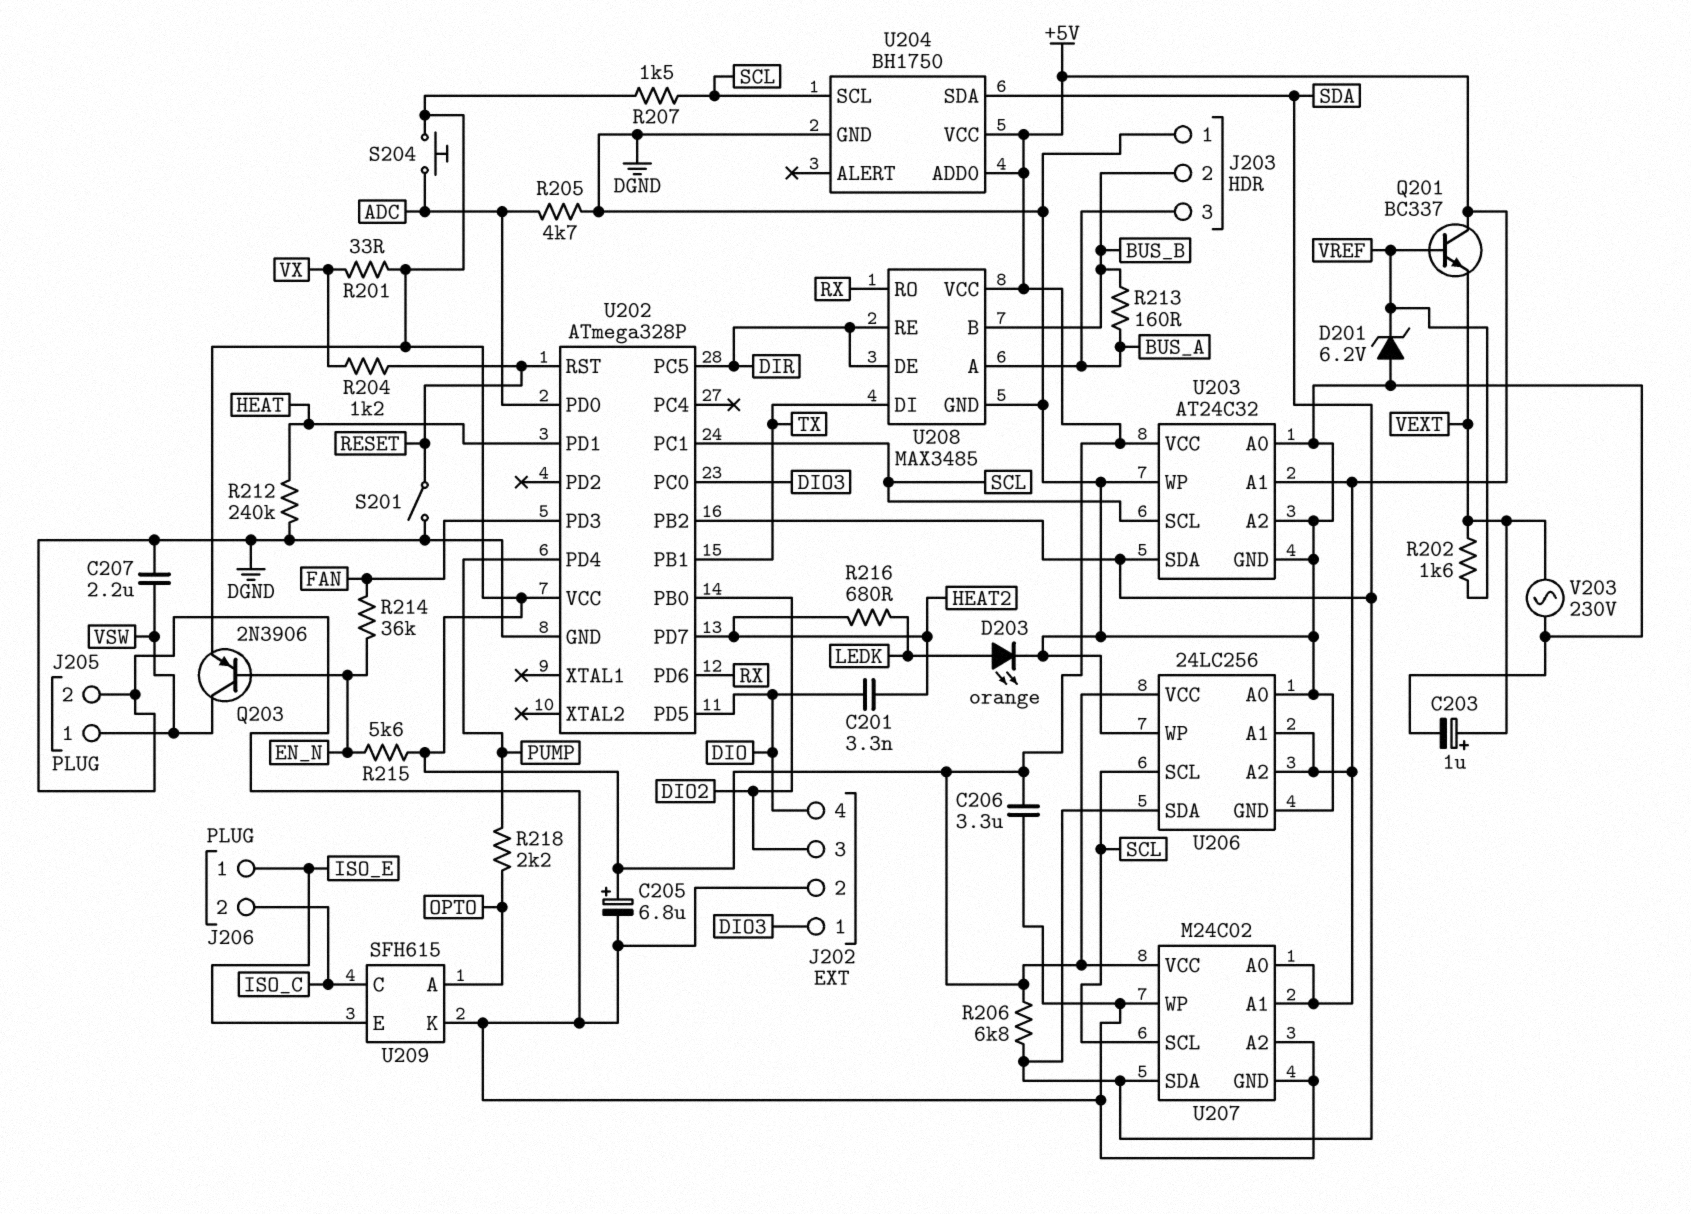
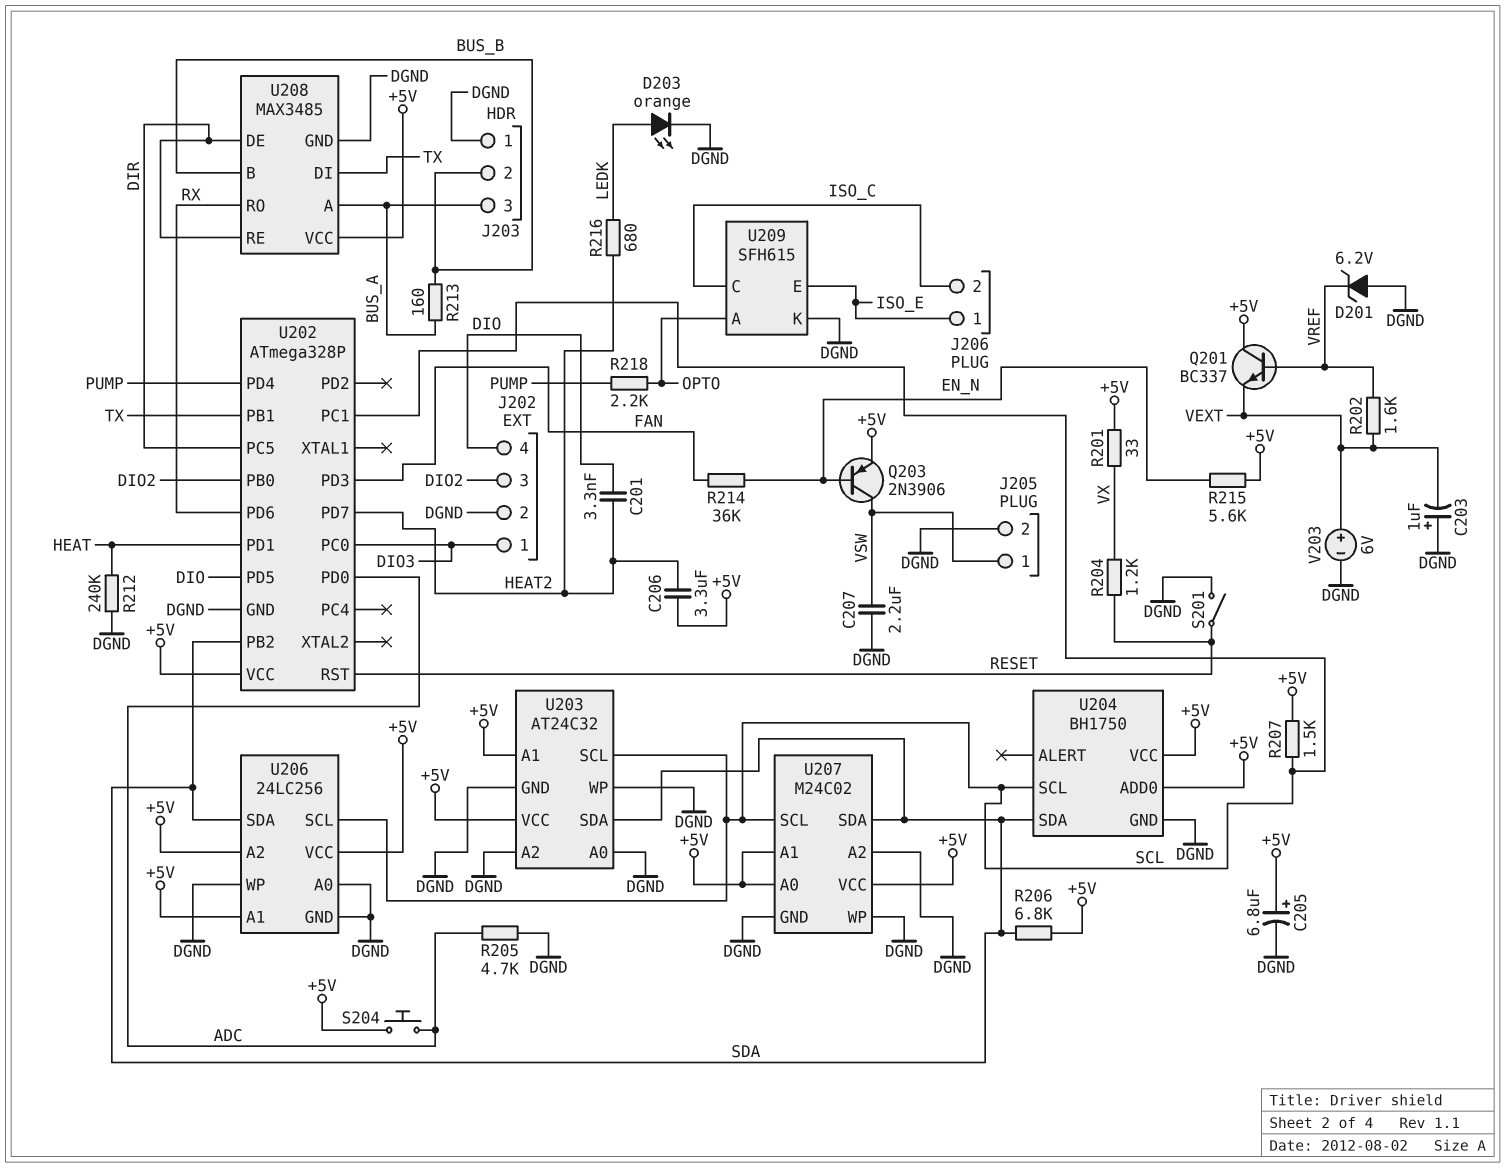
C203: 1uF (plus VEXT, minus DGND) -> 1uF (plus DGND, minus VEXT)
C206: 3.3uF (+5V, DGND) -> 3.3uF (+5V, HEAT2)
V203: AC 230V (DGND, VEXT) -> 6V (plus VEXT, minus DGND)

